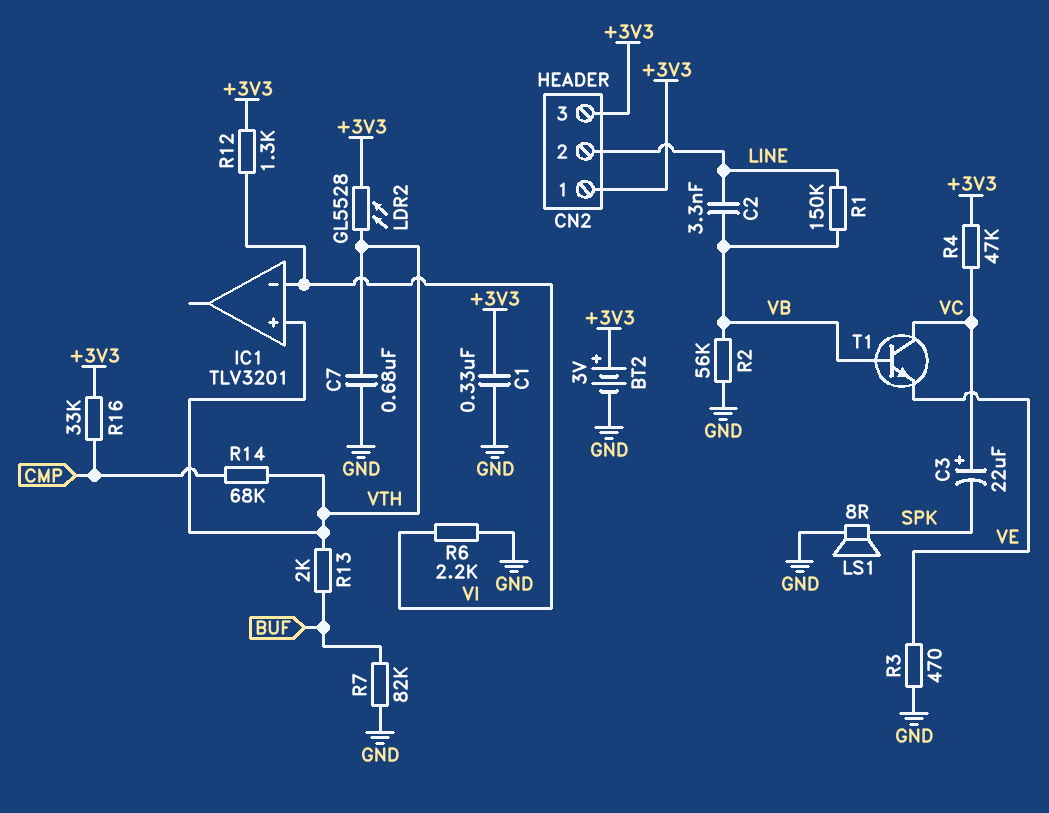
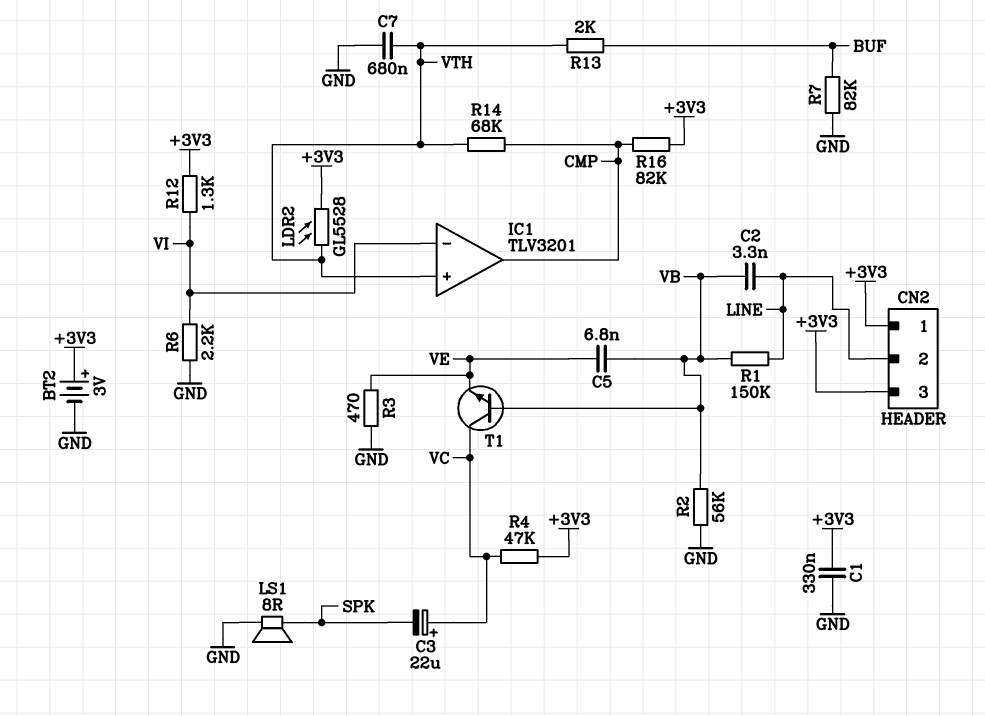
C5: none -> 6.8nF (VB, VE)
IC1 pin out: none -> CMP
R16: 33k (+3V3, CMP) -> 82k (+3V3, CMP)

